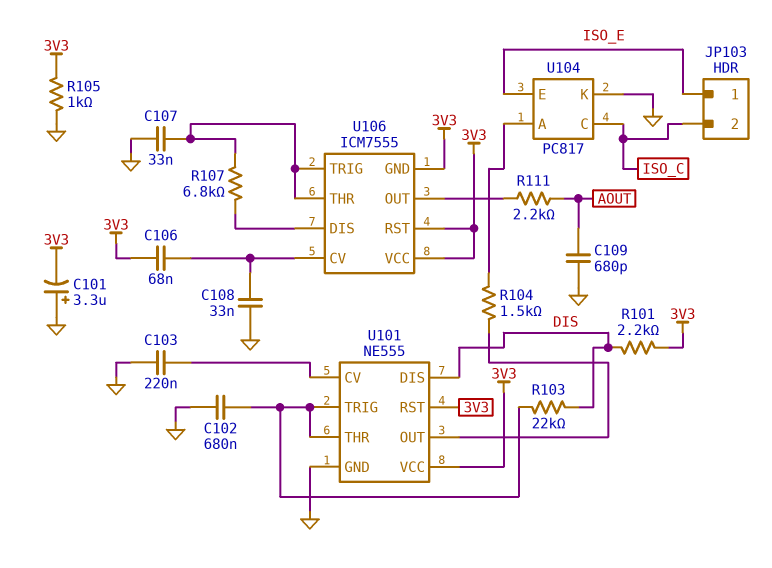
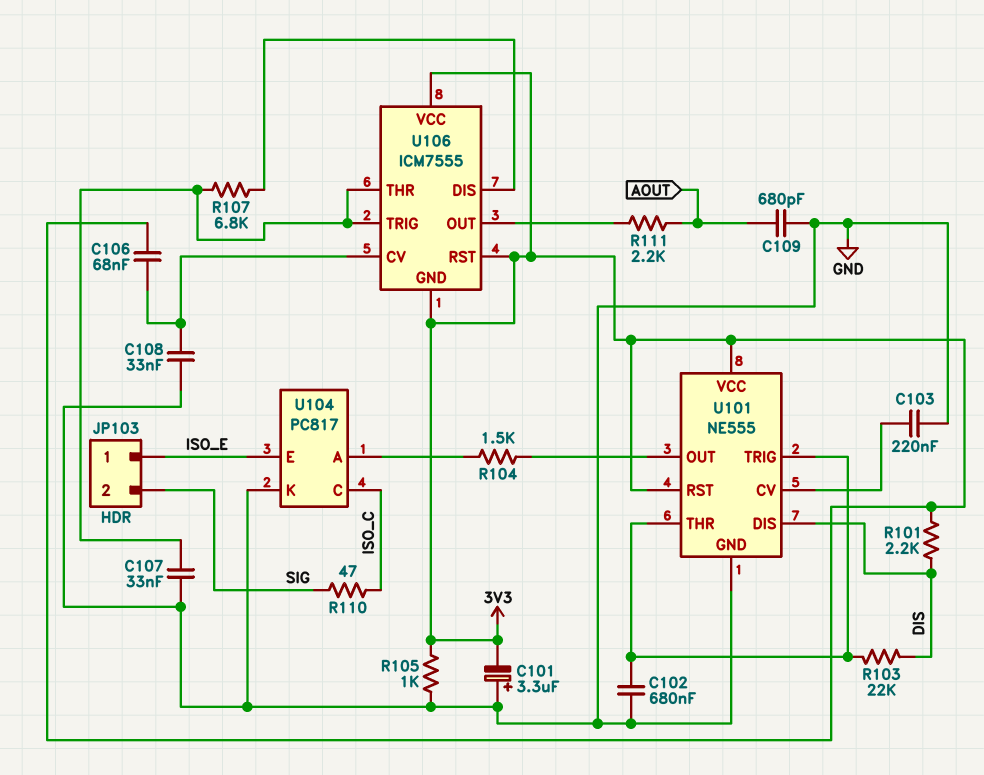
JP103 pin 2: ISO_C -> SIG
R110: none -> 47 (ISO_C, SIG)

